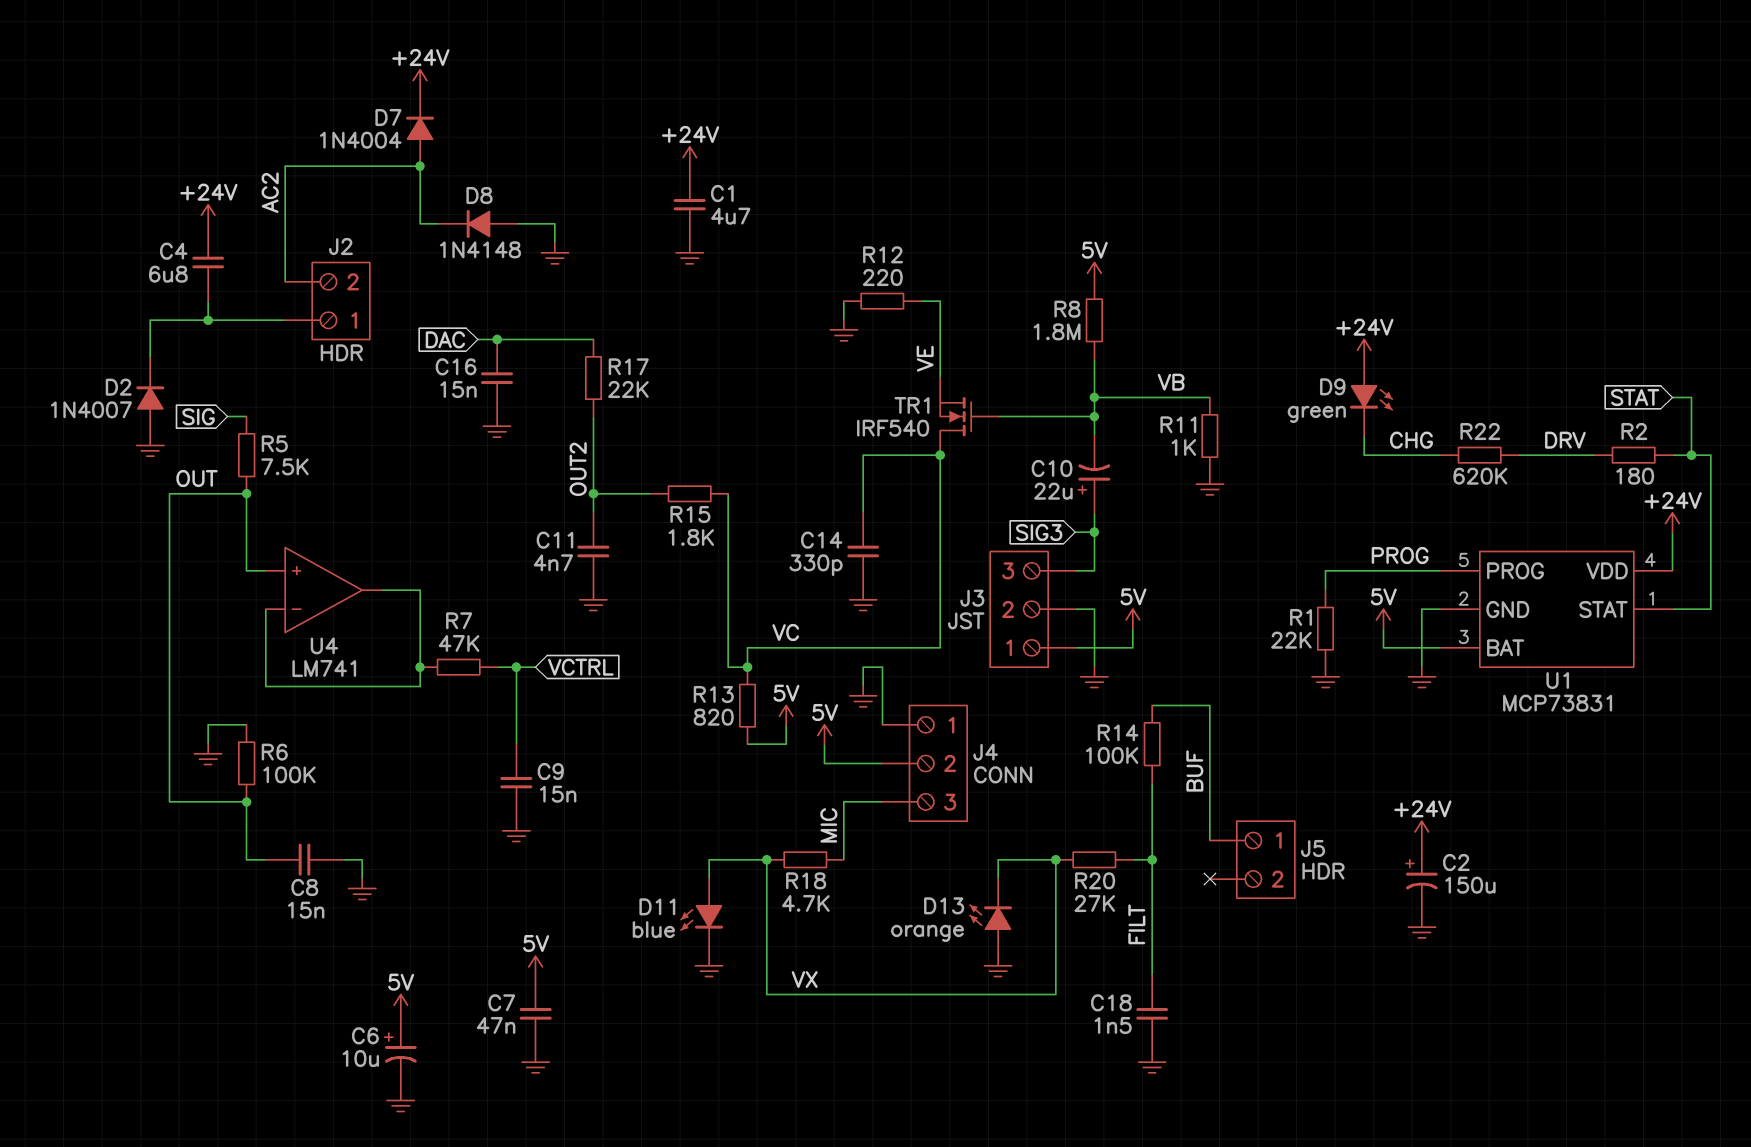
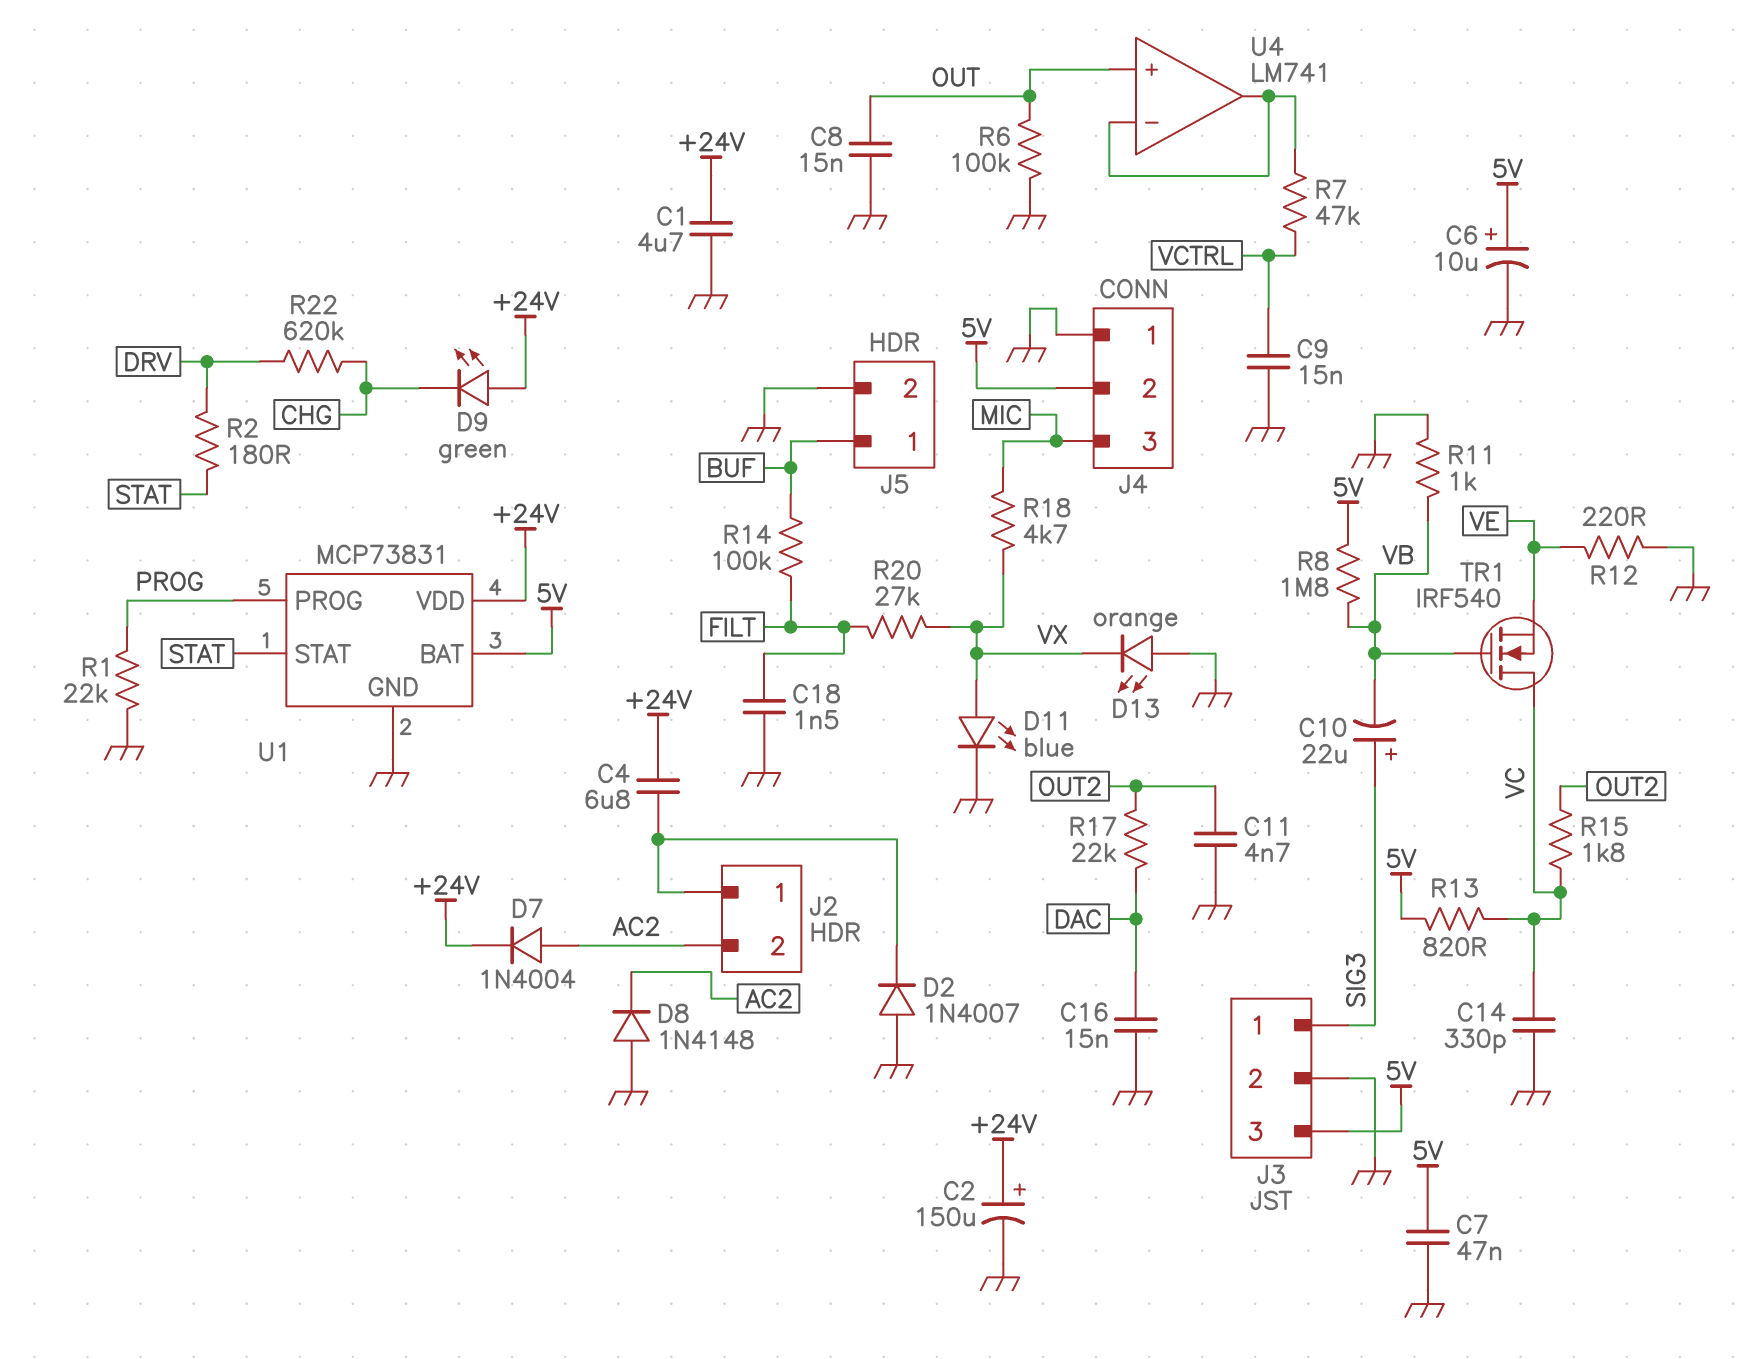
J3 pin 1: 5V -> SIG3
J3 pin 3: SIG3 -> 5V
J5 pin 2: none -> GND
R5: 7.5k (OUT, SIG) -> none

